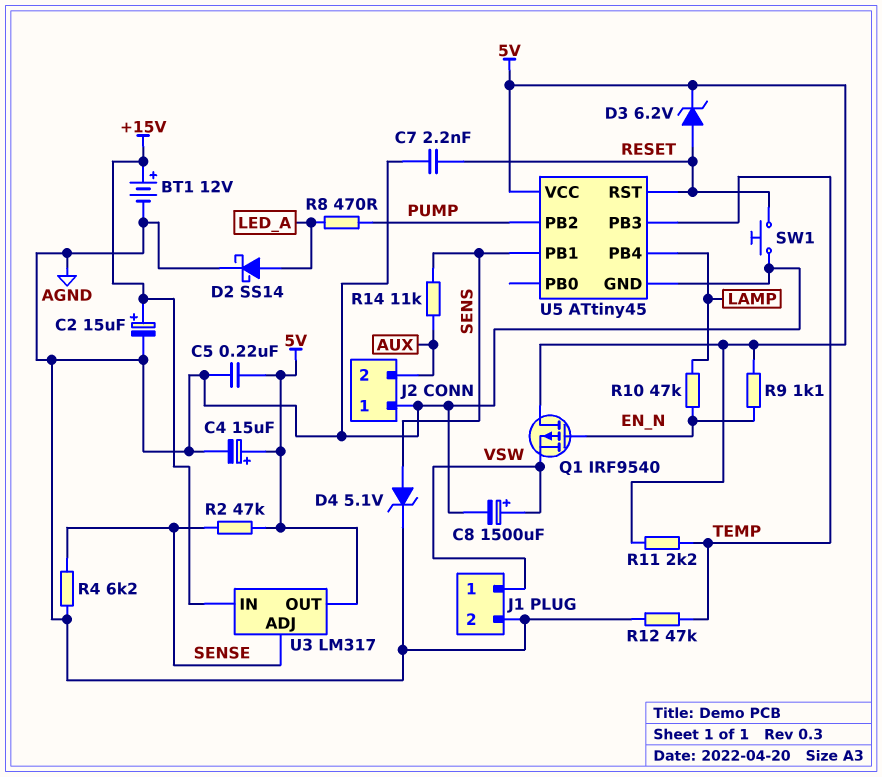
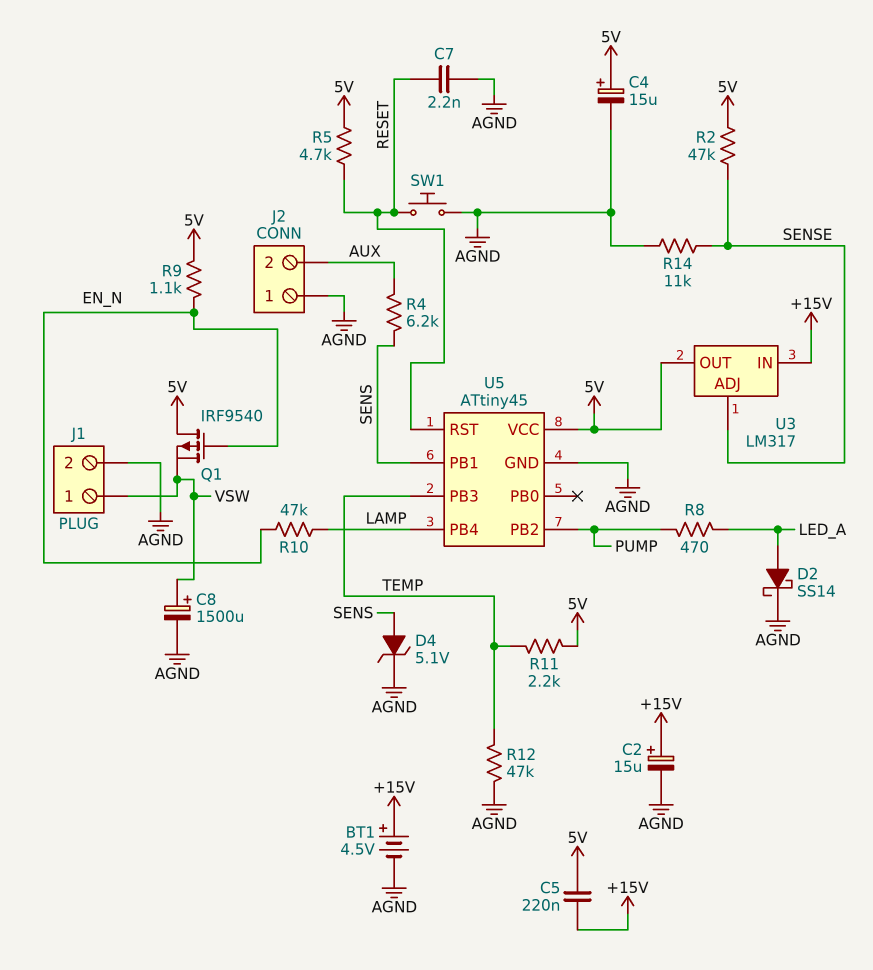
BT1: 12V (plus +15V, minus AGND) -> 4.5V (plus +15V, minus AGND)
C5: 220nF (5V, AGND) -> 220nF (+15V, 5V)
D3: zener 6.2V (A RESET, K 5V) -> none
R4: 6.2k (AGND, SENSE) -> 6.2k (AUX, SENS)
R5: none -> 4.7k (5V, RESET)
R14: 11k (AUX, SENS) -> 11k (AGND, SENSE)

